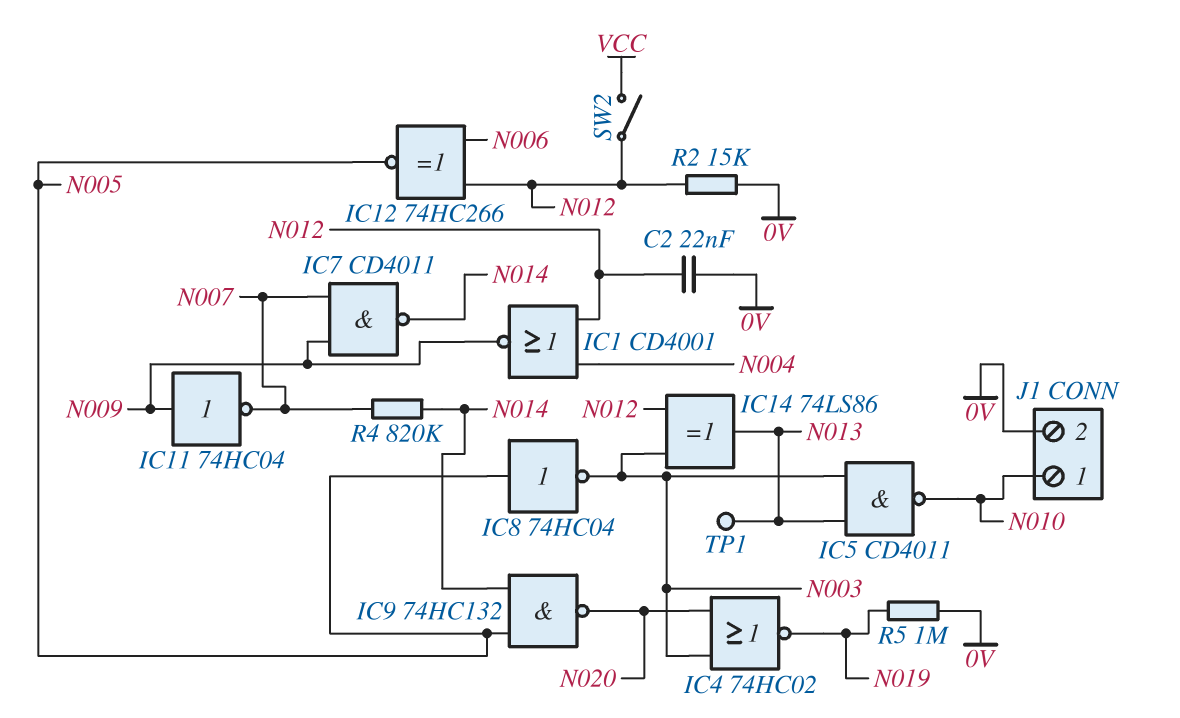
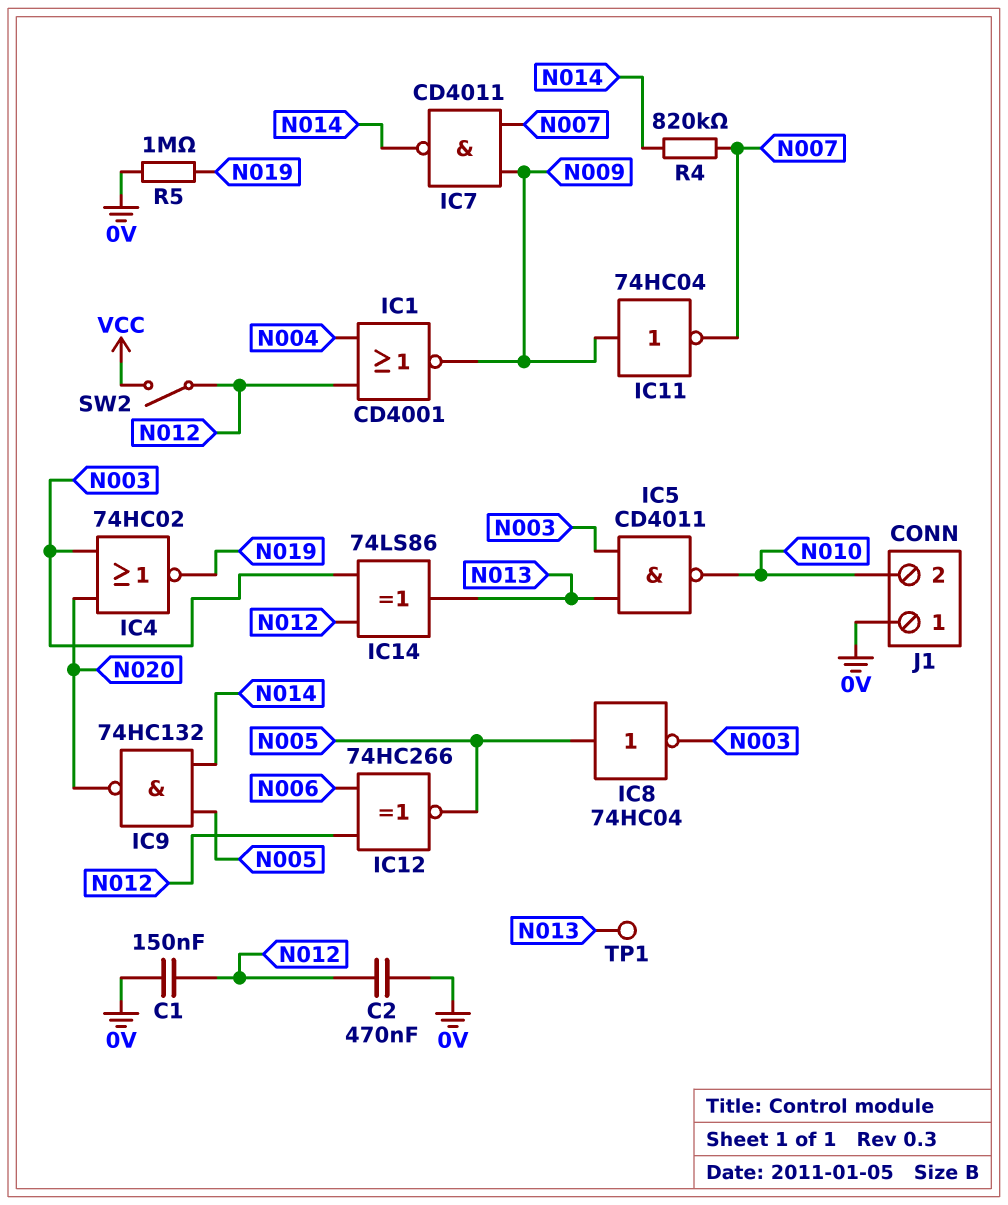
C1: none -> 150nF (0V, N012)
C2: 22nF (0V, N012) -> 470nF (0V, N012)
J1 pin 1: N010 -> 0V
J1 pin 2: 0V -> N010
R2: 15k (0V, N012) -> none

